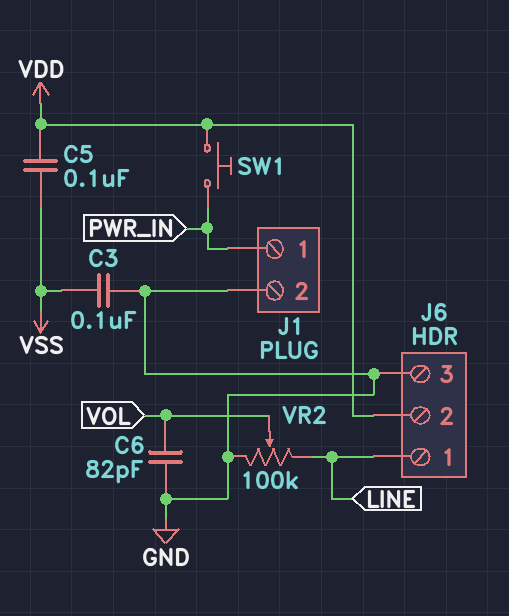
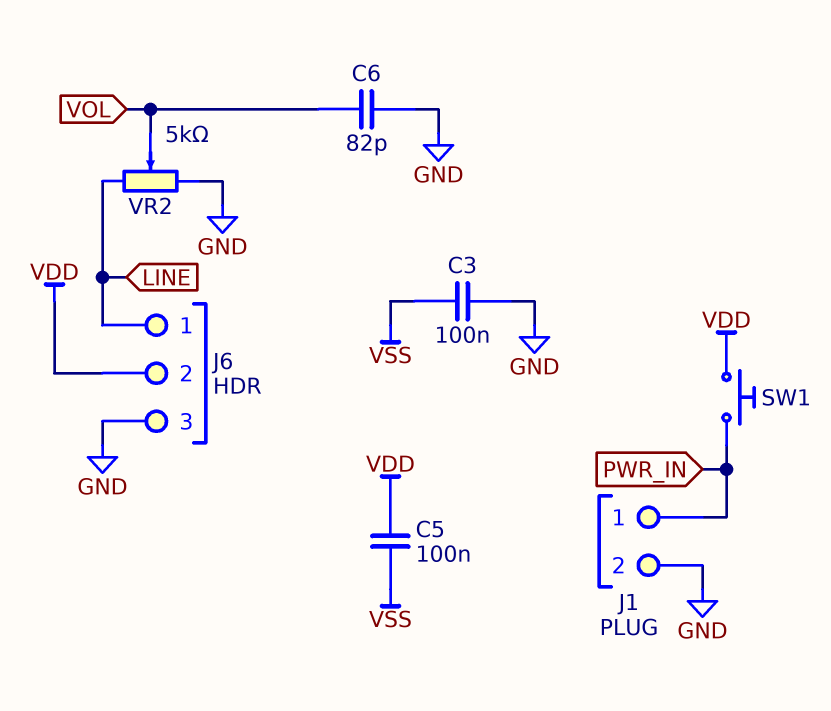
VR2: 100k (GND, LINE, wiper VOL) -> 5k (GND, LINE, wiper VOL)

